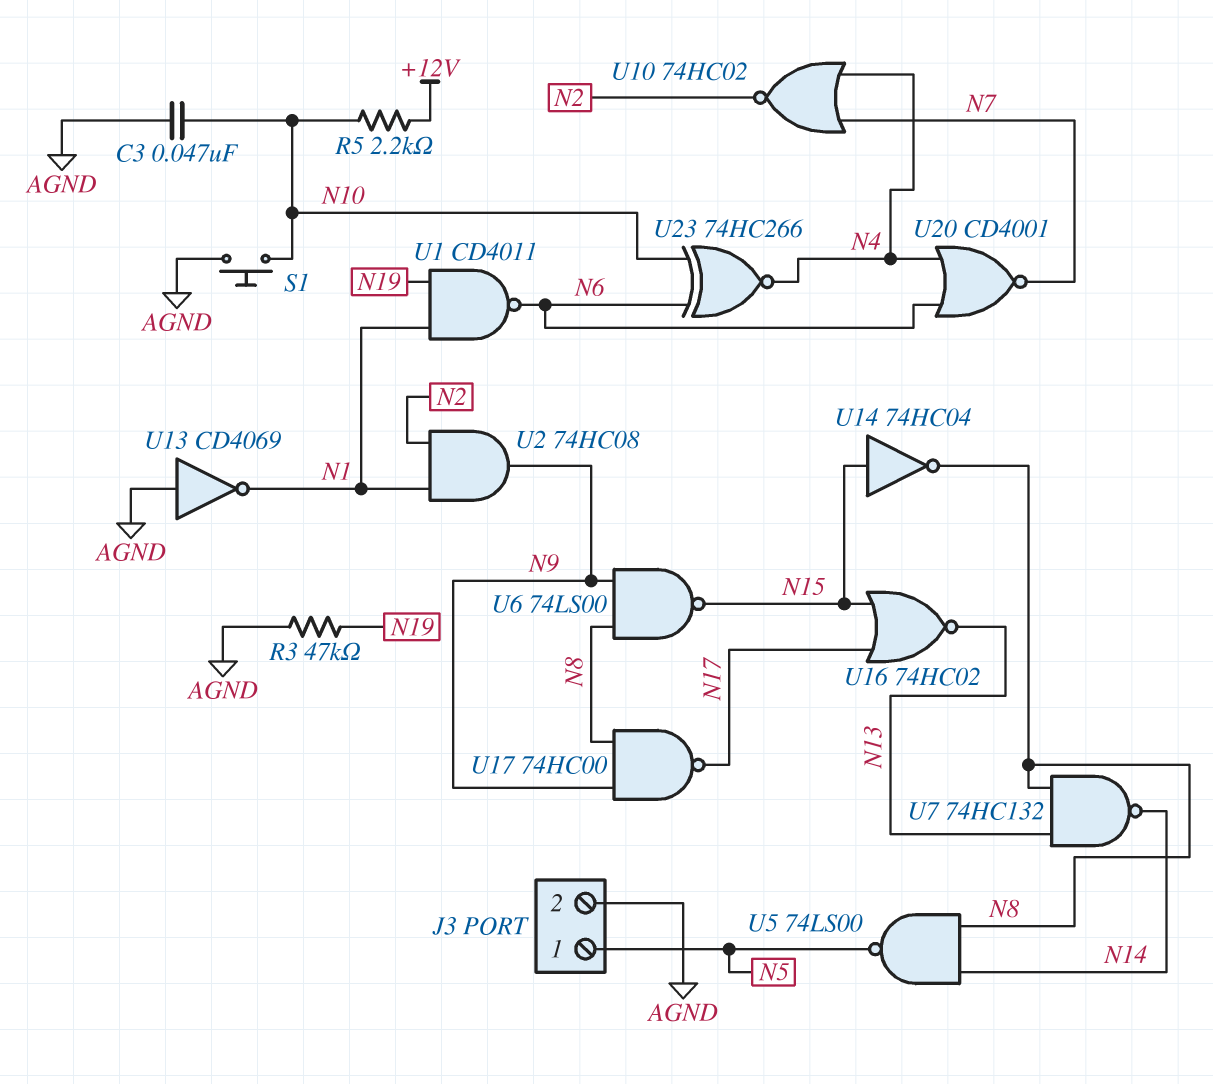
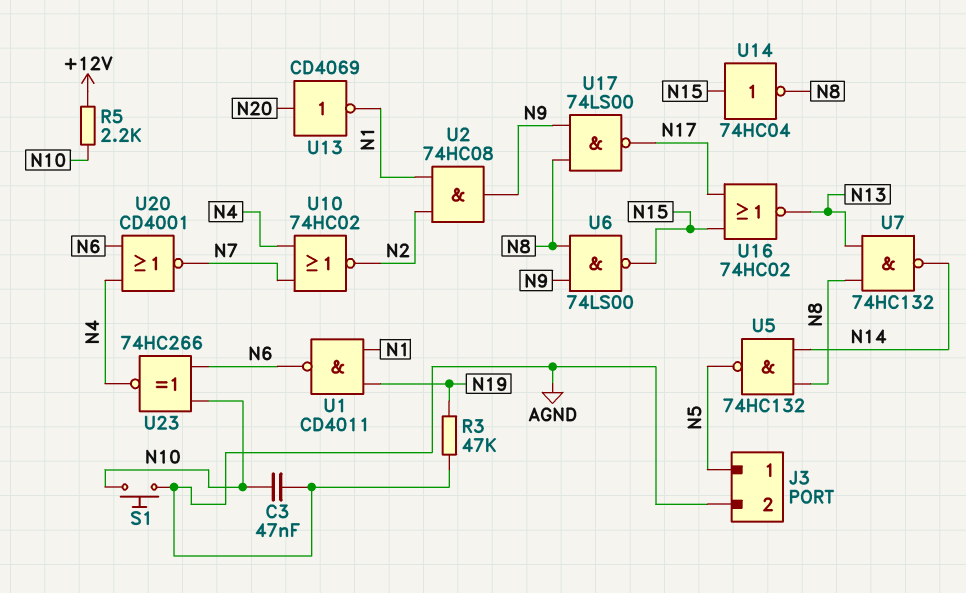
U5: NAND 74LS00 (in N8, in N14, out N5) -> NAND 74HC132 (in N8, in N14, out N5)
U13: NOT CD4069 (in AGND, out N1) -> NOT CD4069 (in N20, out N1)
U17: NAND 74HC00 (in N8, in N9, out N17) -> NAND 74LS00 (in N8, in N9, out N17)

